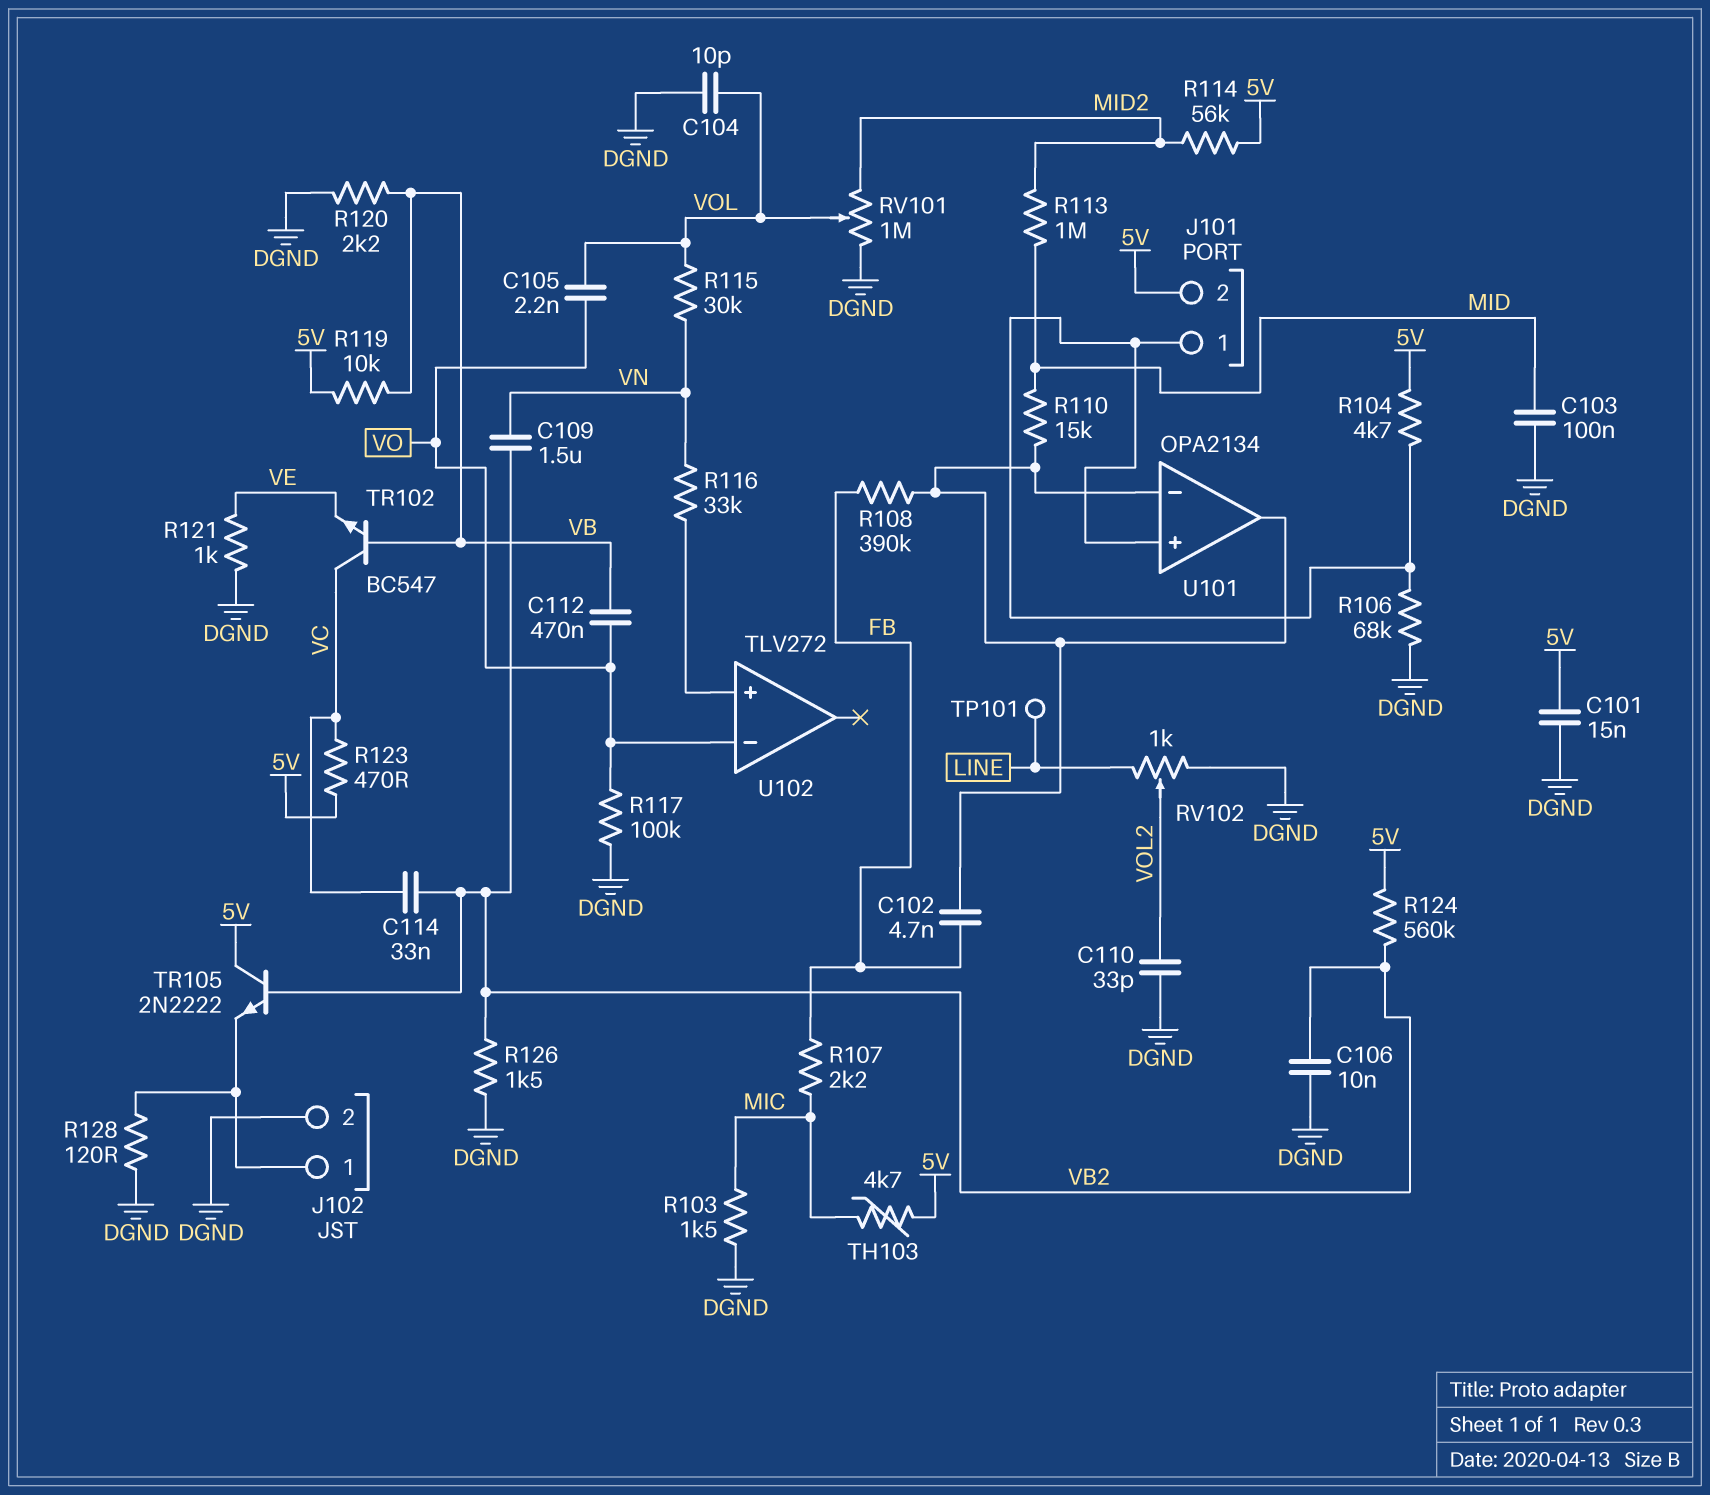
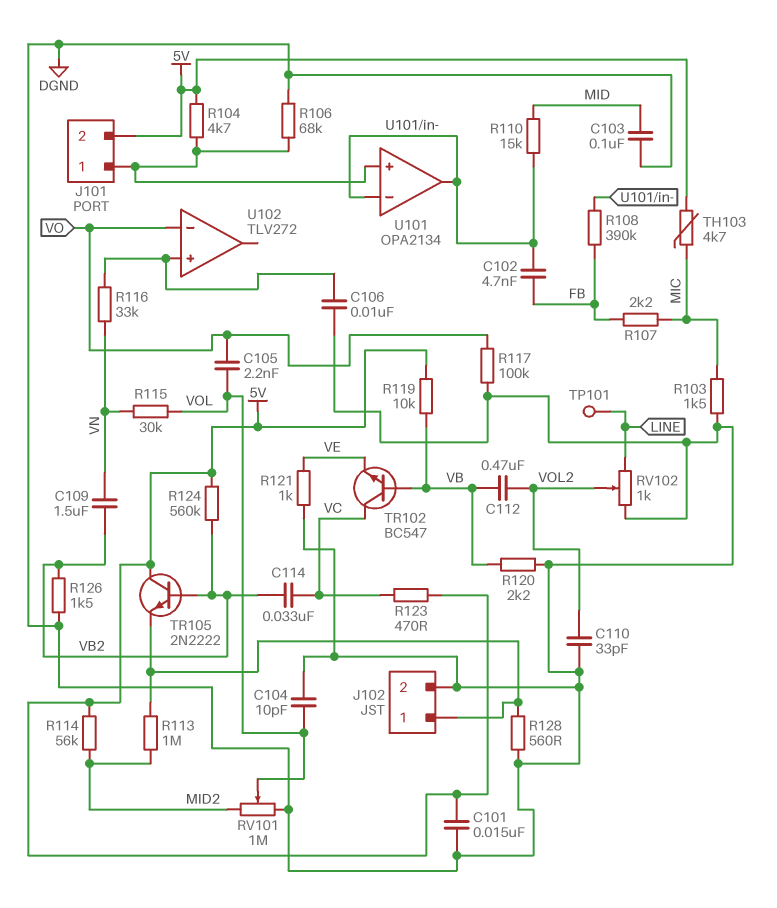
C106: 10nF (DGND, VB2) -> 10nF (DGND, U102/in+)
C112: 470nF (VB, VO) -> 470nF (VB, VOL2)
R113: 1M (MID, MID2) -> 1M (J102/1, MID2)
R128: 120 (DGND, J102/1) -> 560 (DGND, J102/1)

